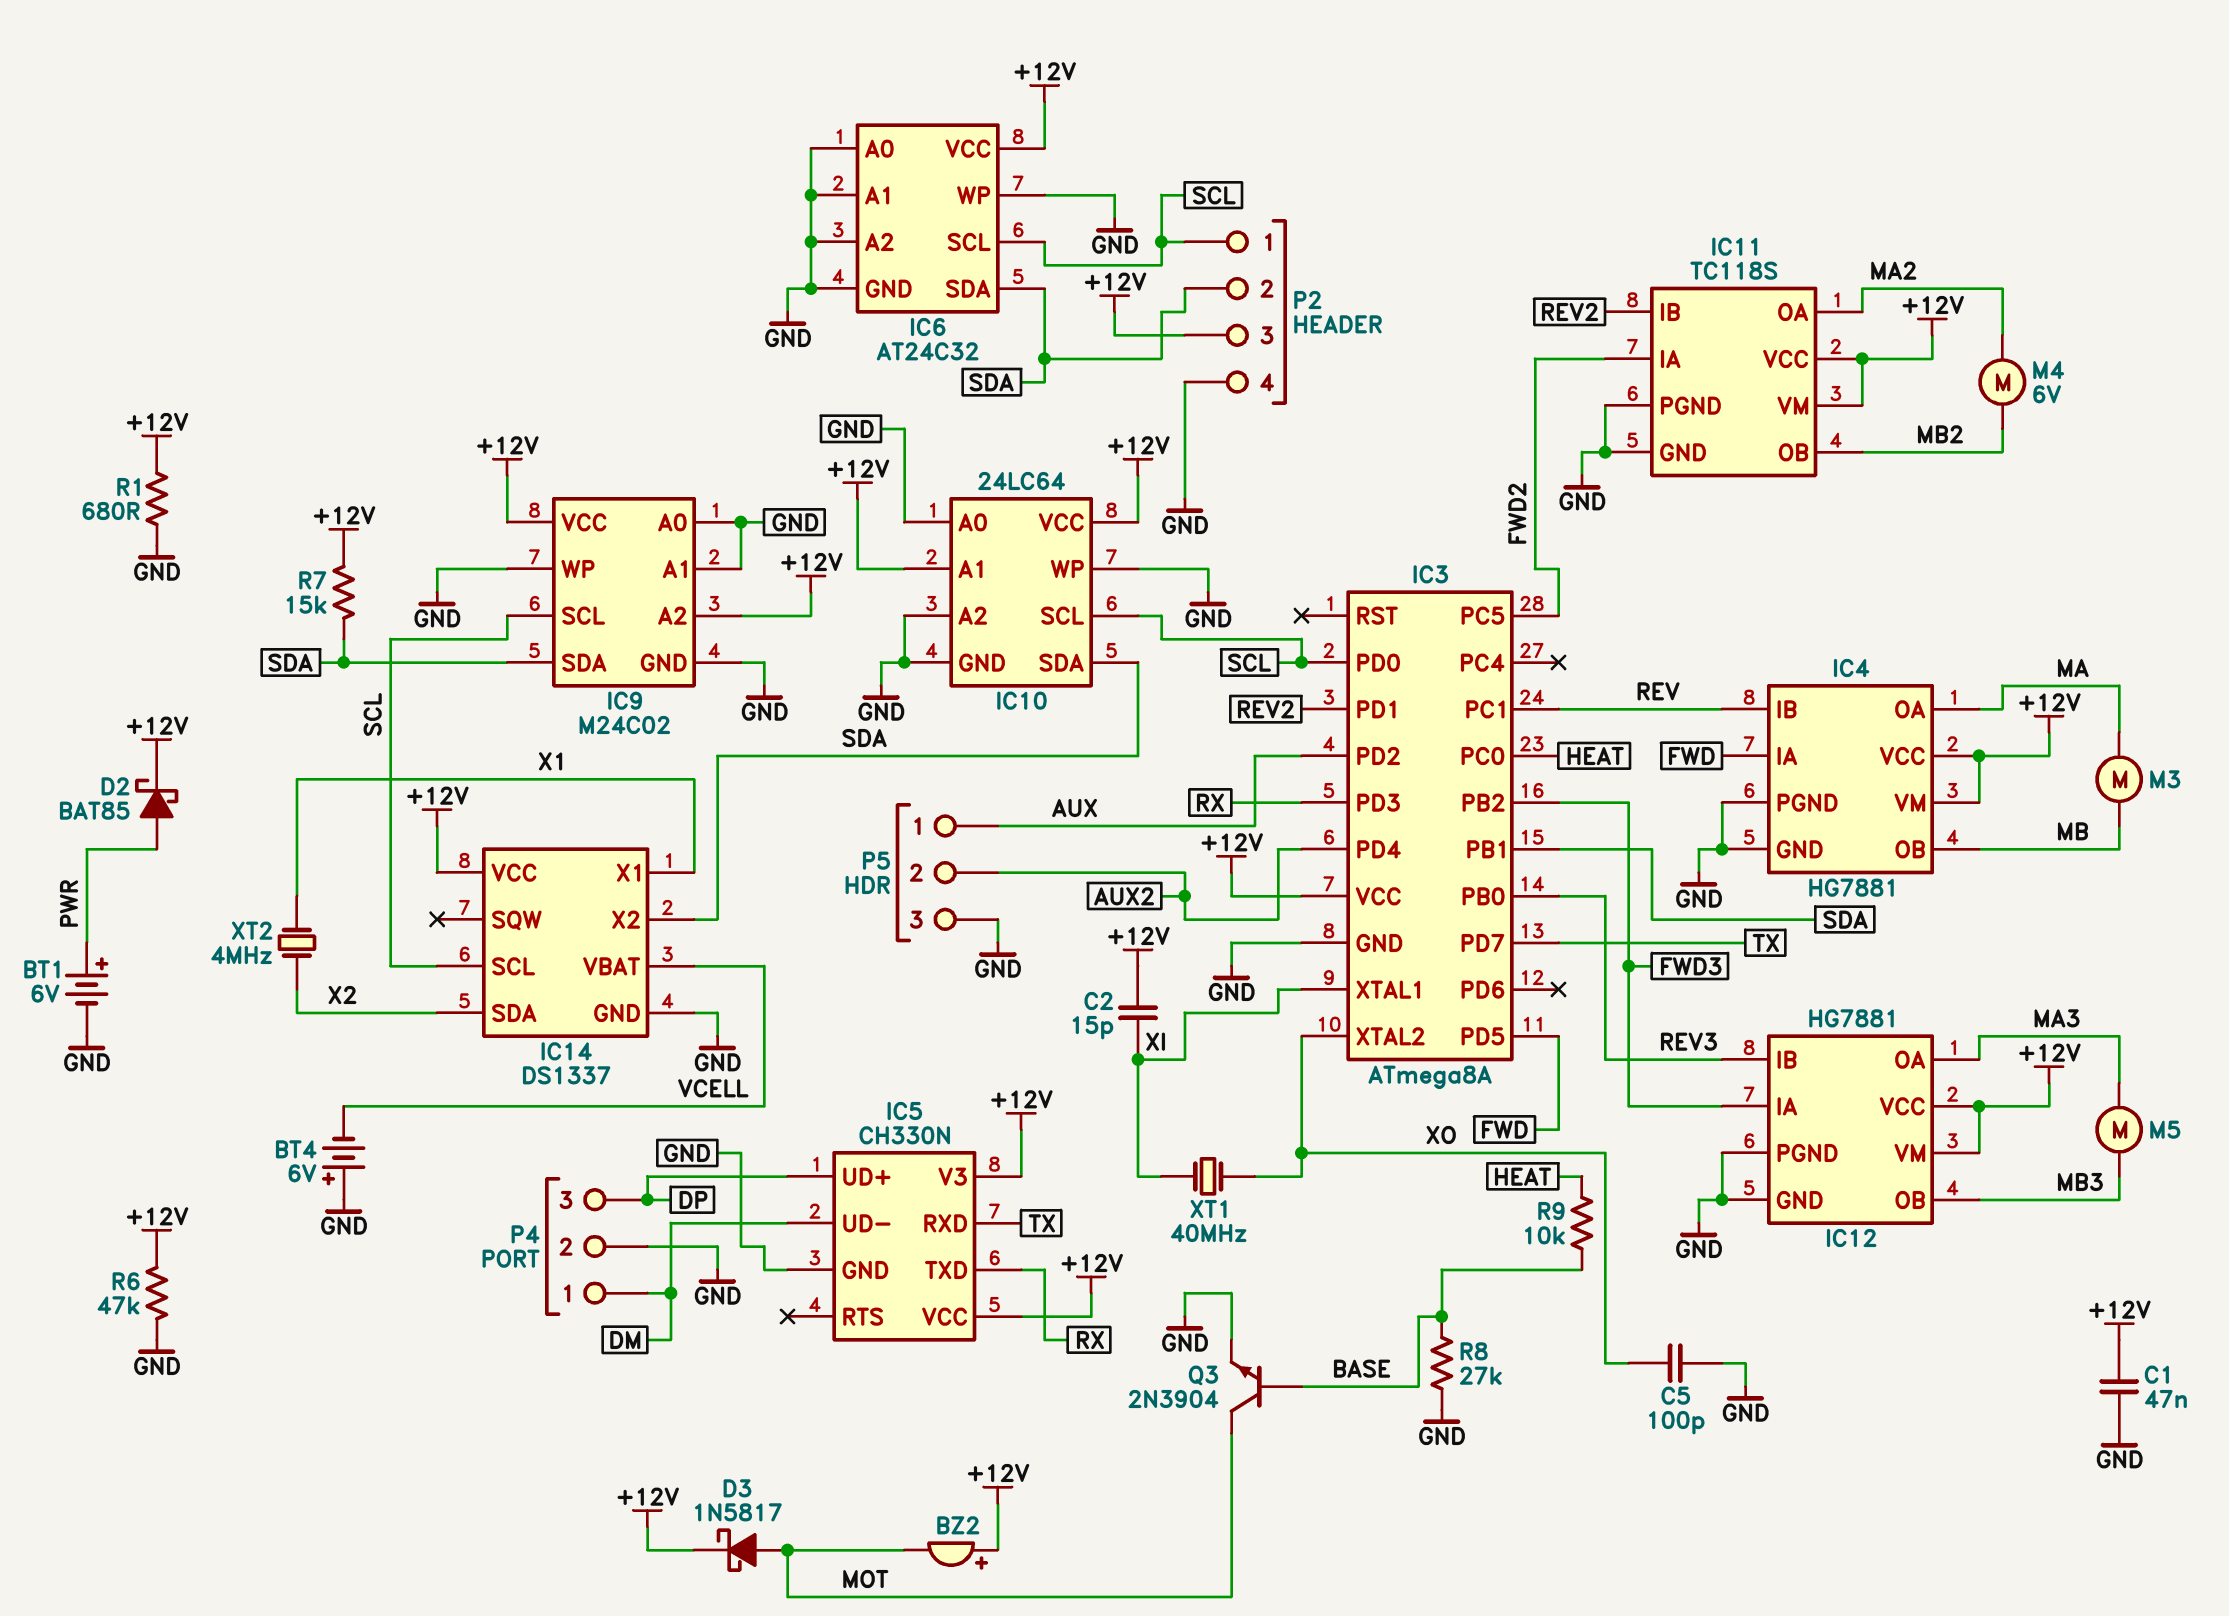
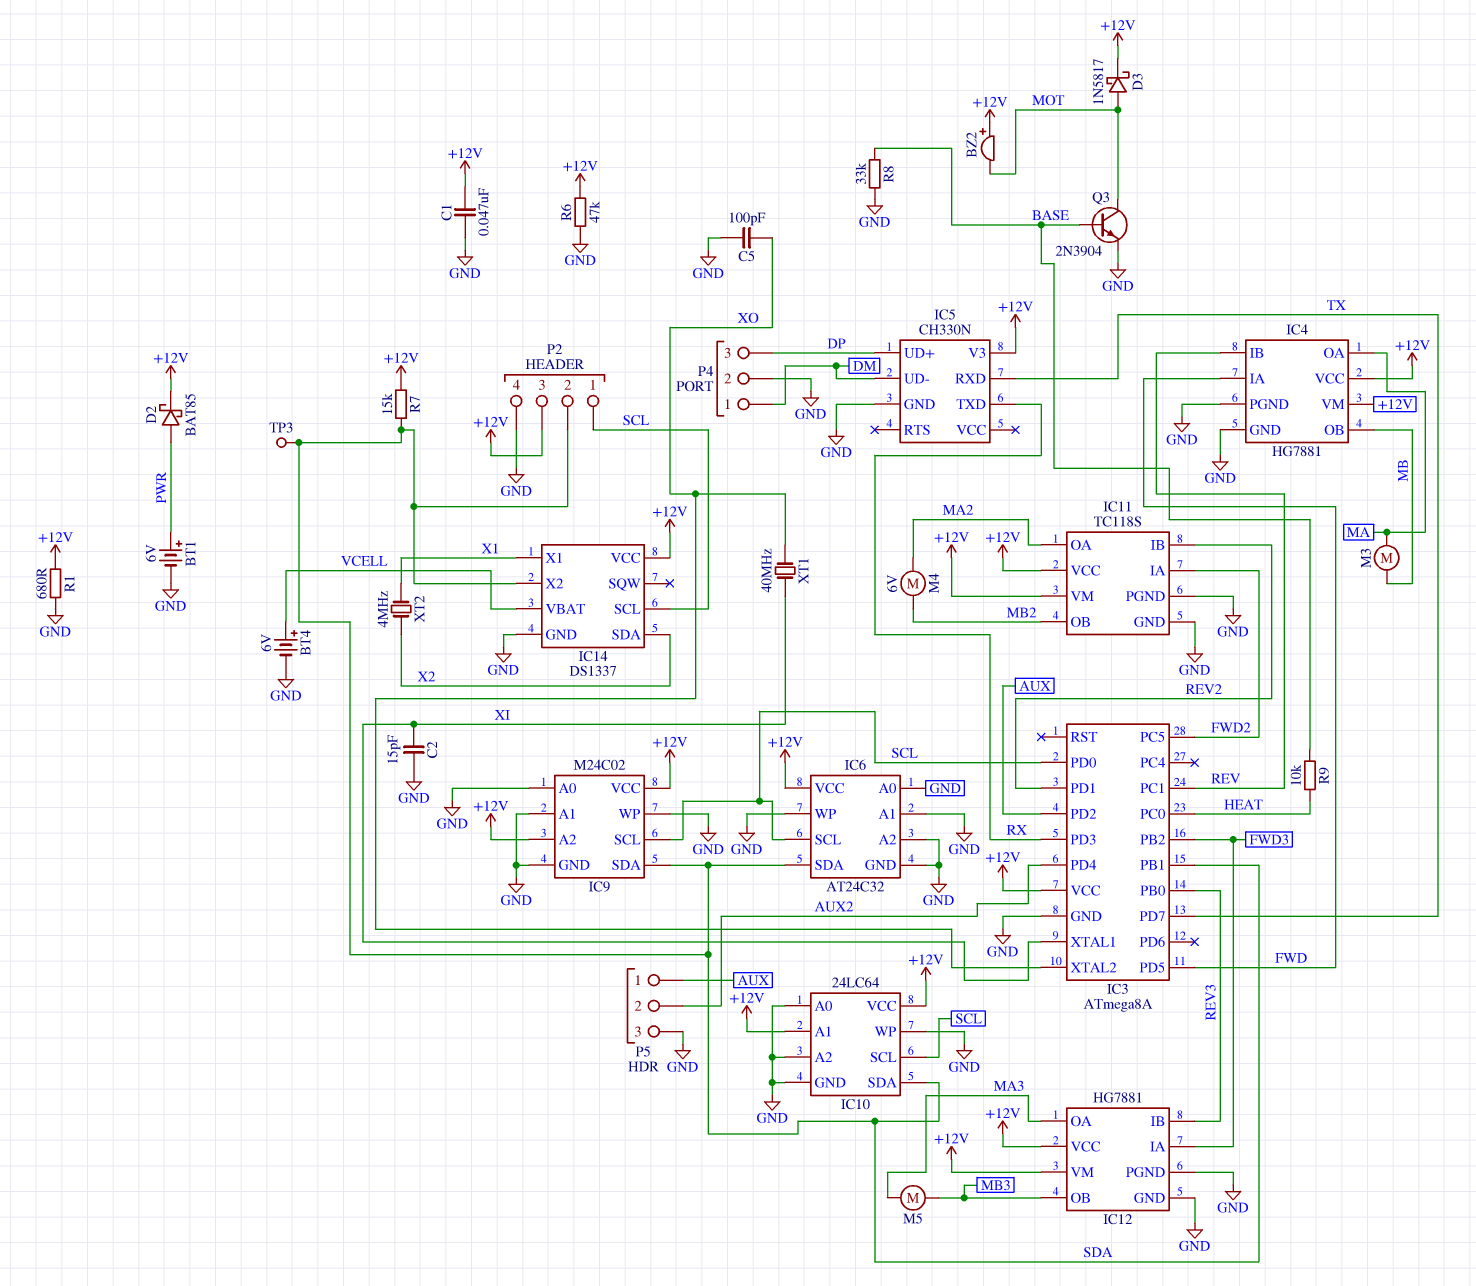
BT4: 6V (plus GND, minus VCELL) -> 6V (plus VCELL, minus GND)
C2: 15pF (+12V, XI) -> 15pF (GND, XI)
IC5 pin VCC: +12V -> none
R8: 27k (BASE, GND) -> 33k (BASE, GND)
TP3: none -> test point (SDA)

